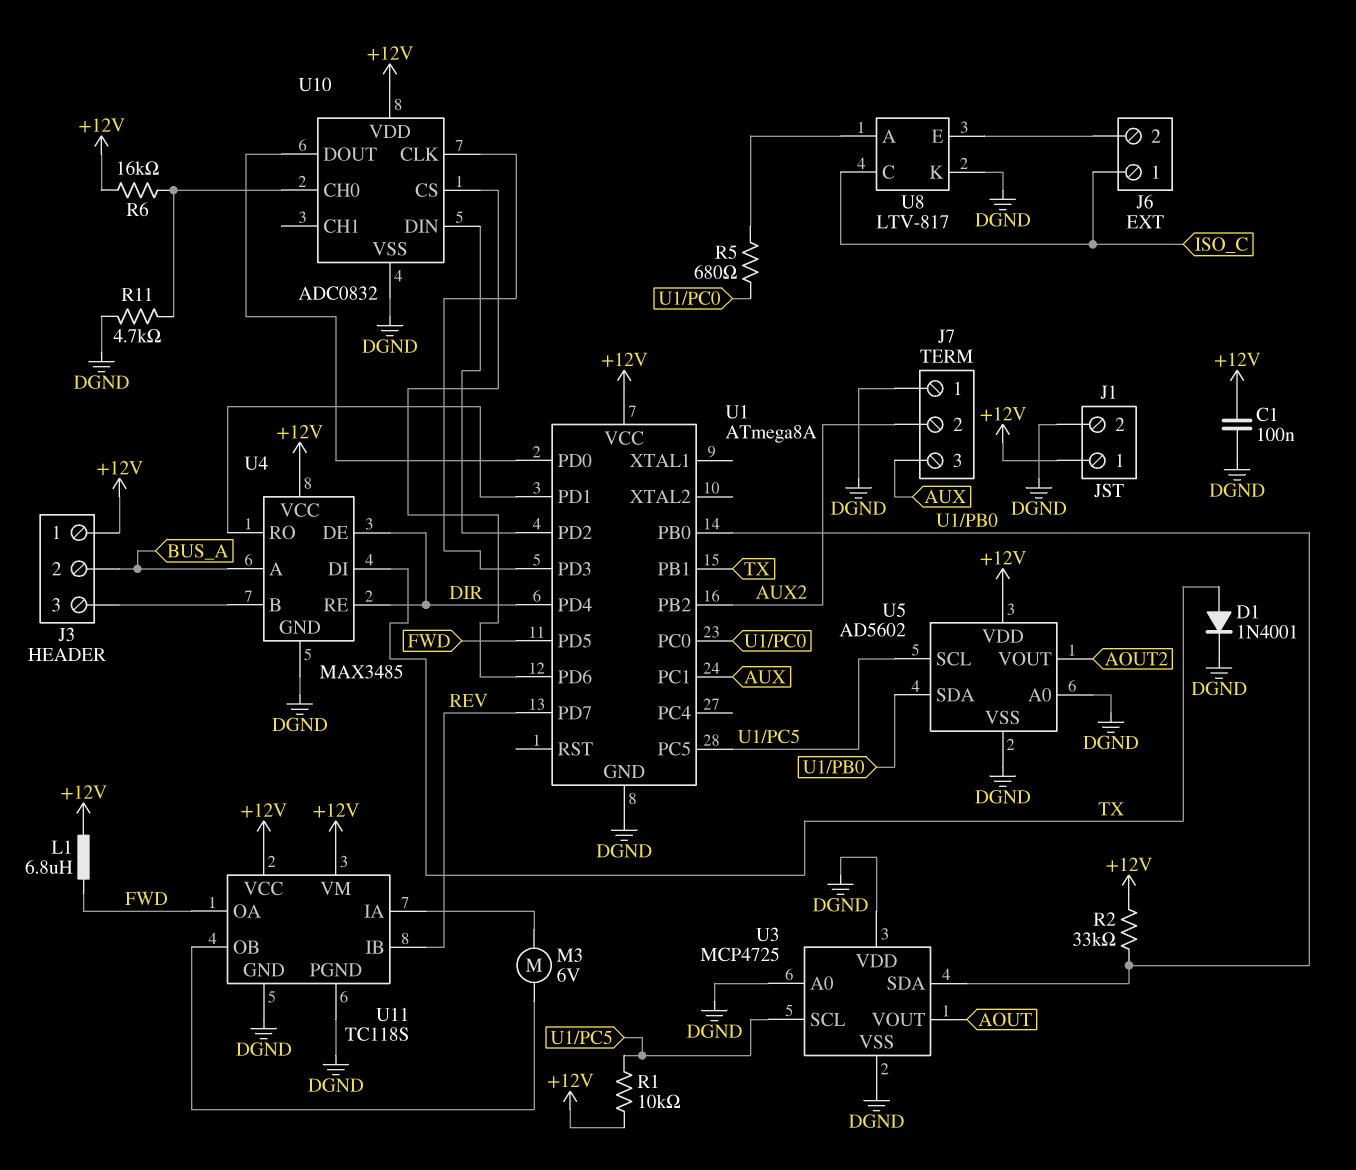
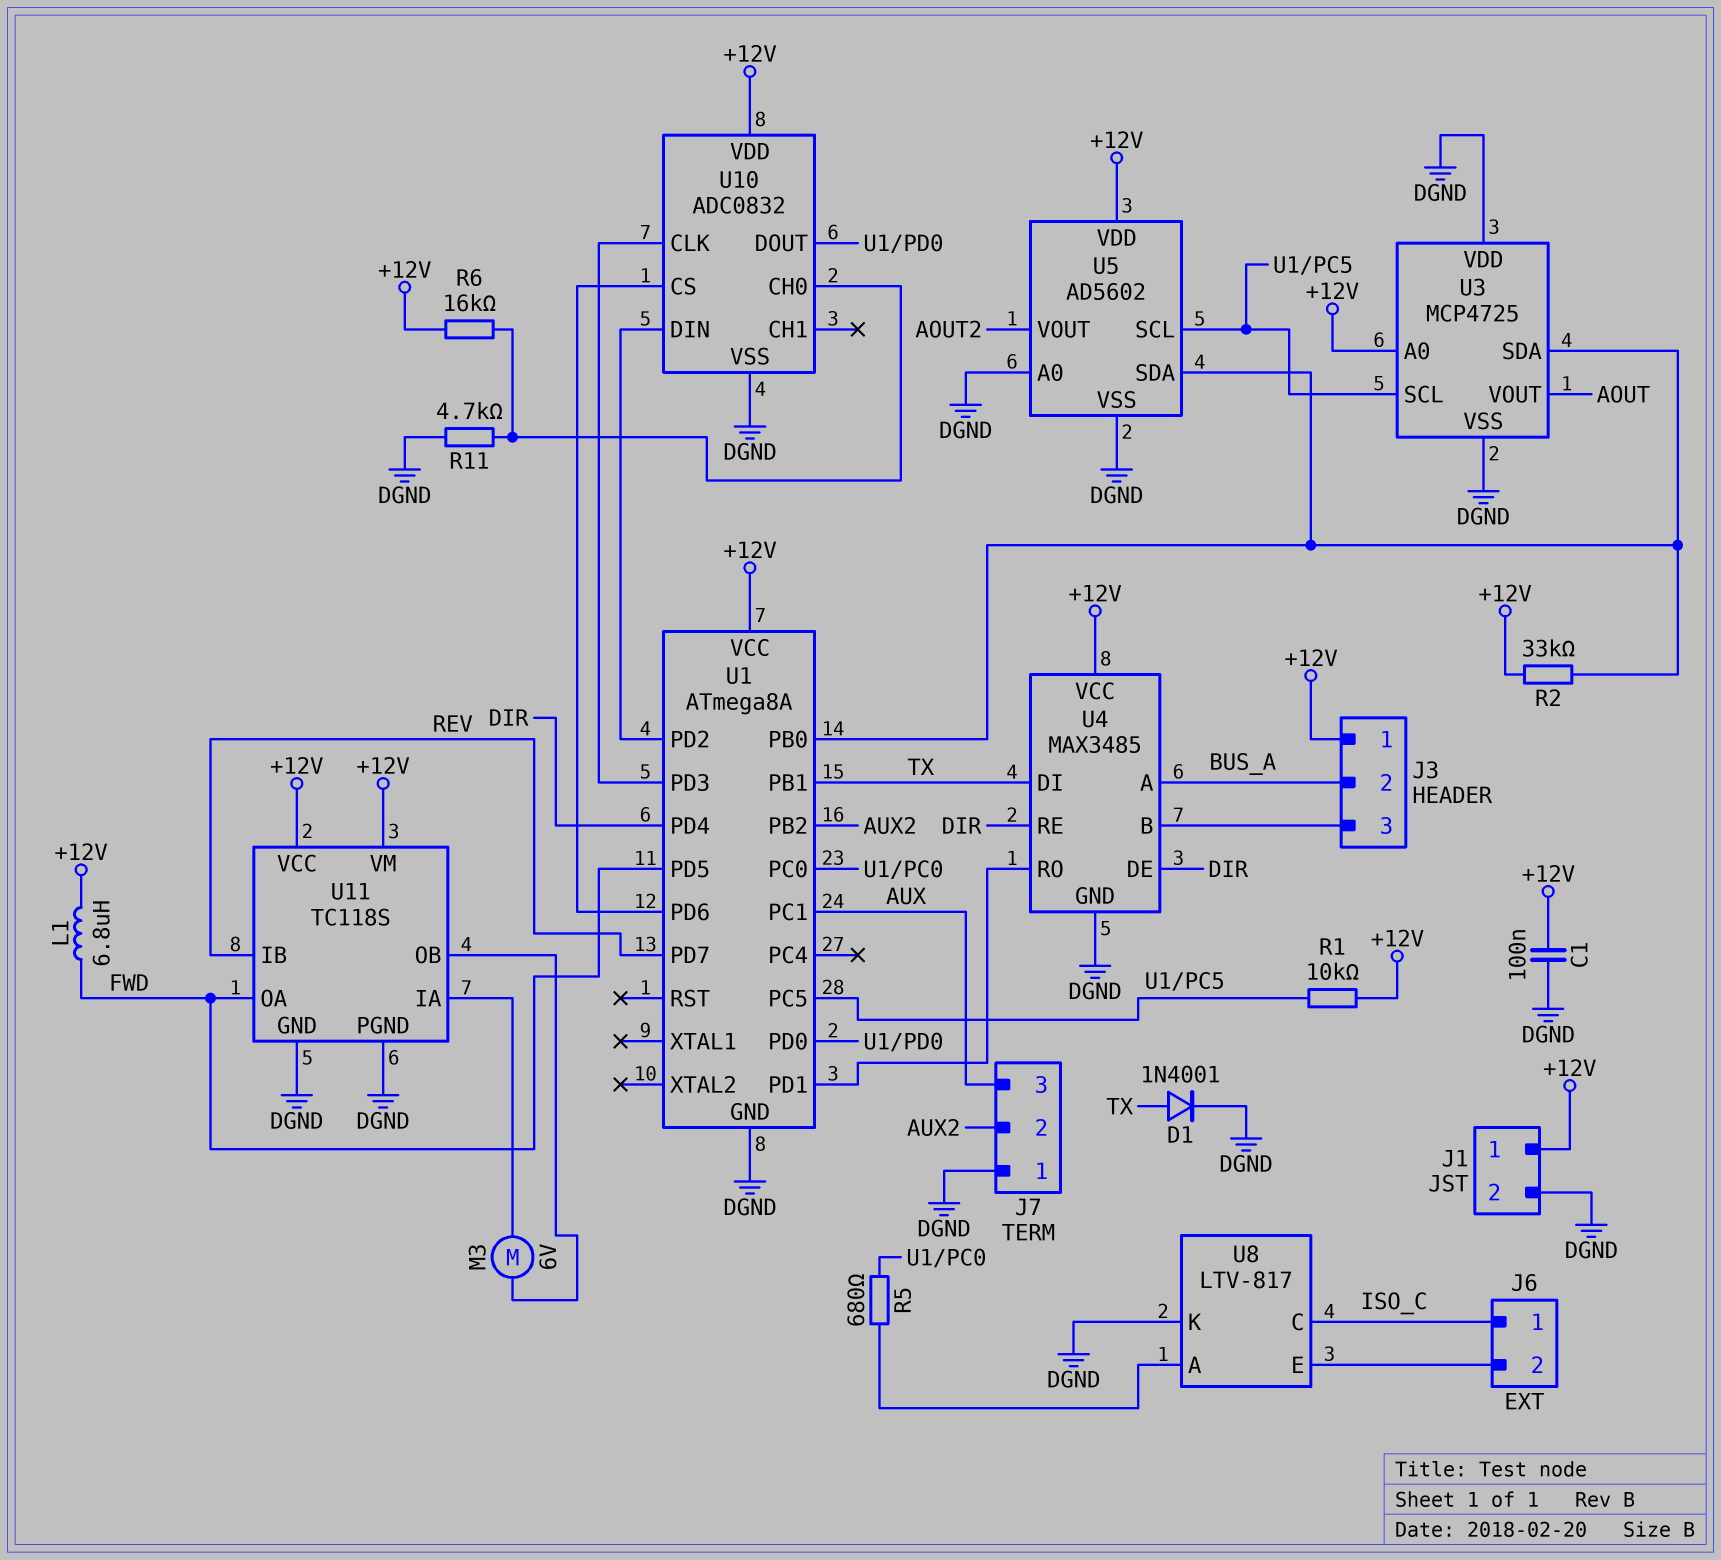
U3 pin A0: DGND -> +12V

